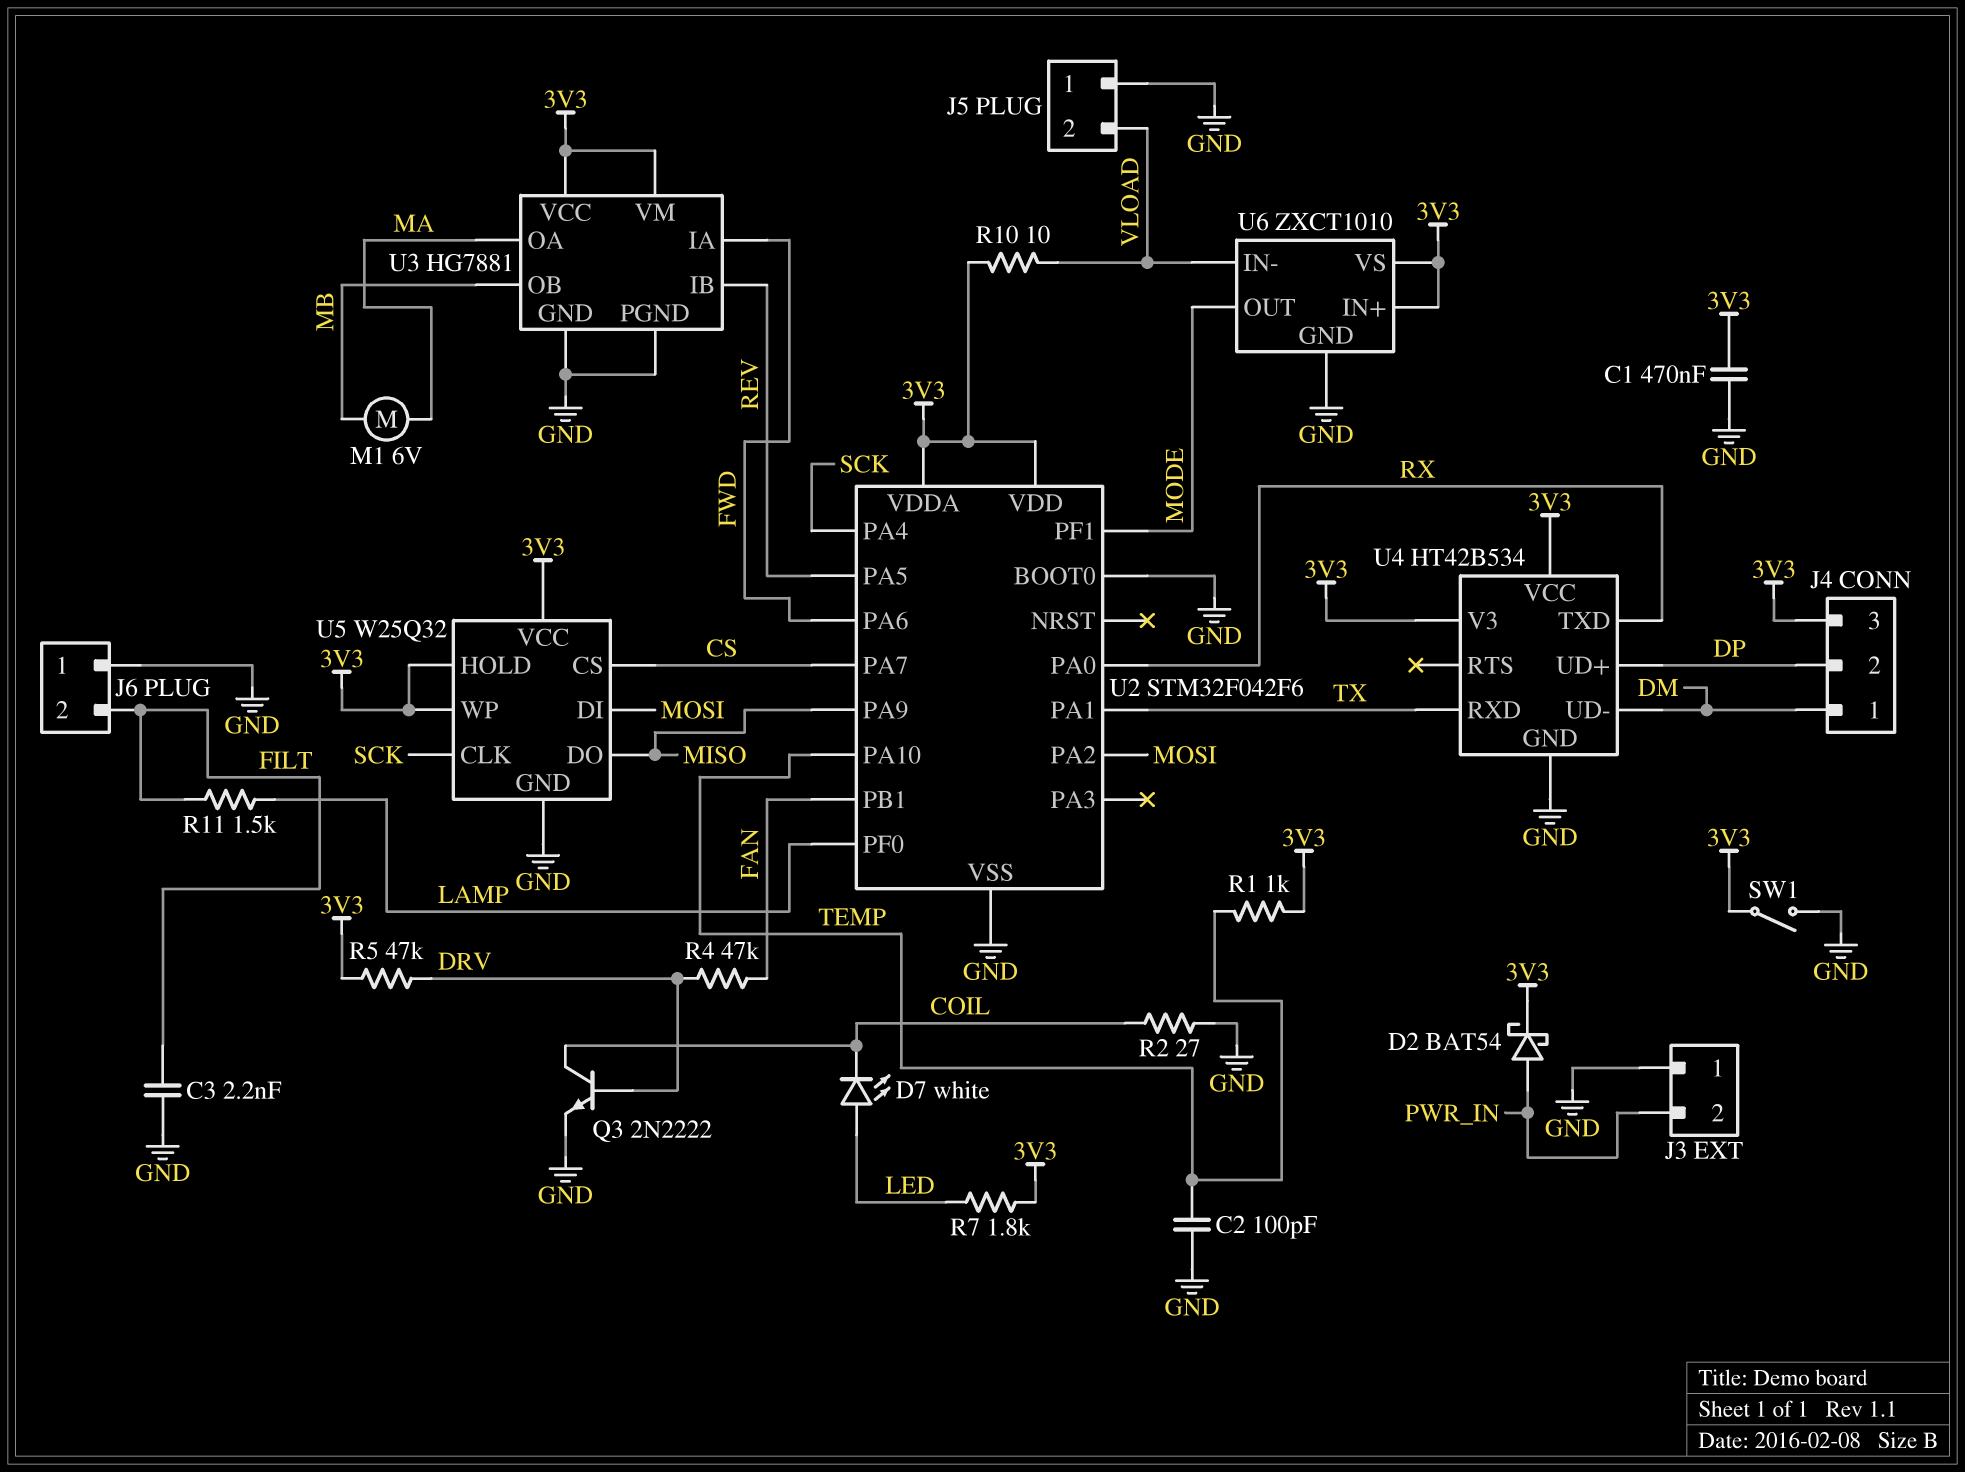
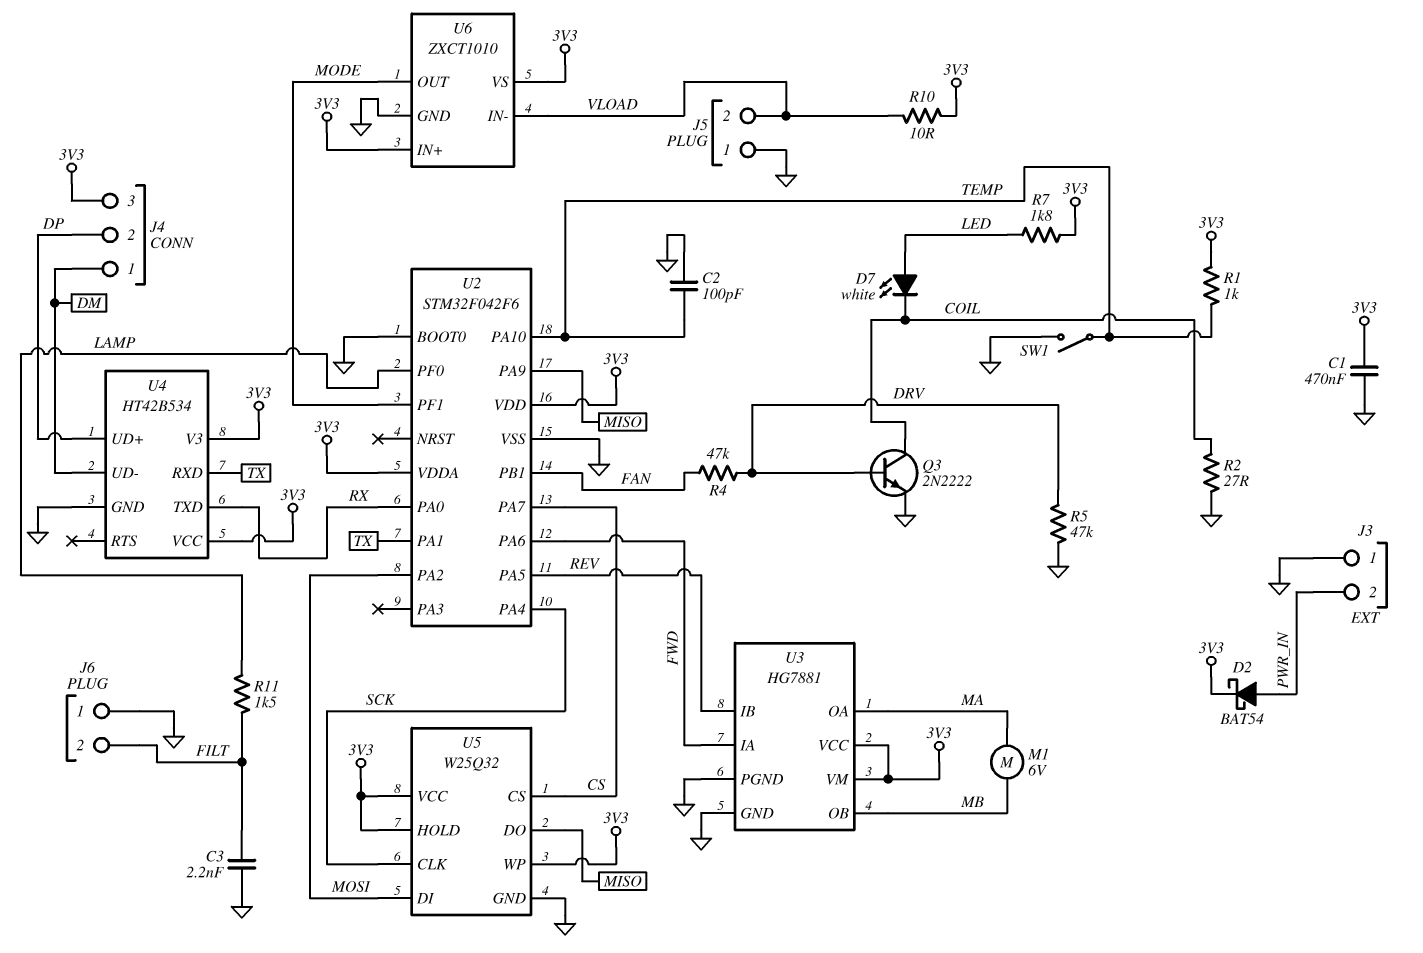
R5: 47k (3V3, DRV) -> 47k (DRV, GND)
SW1: switch (3V3, GND) -> switch (GND, TEMP)

